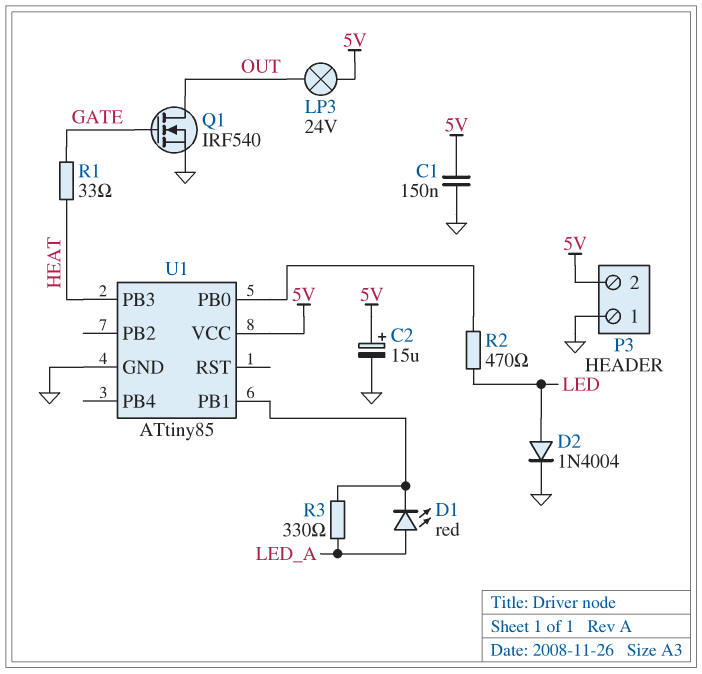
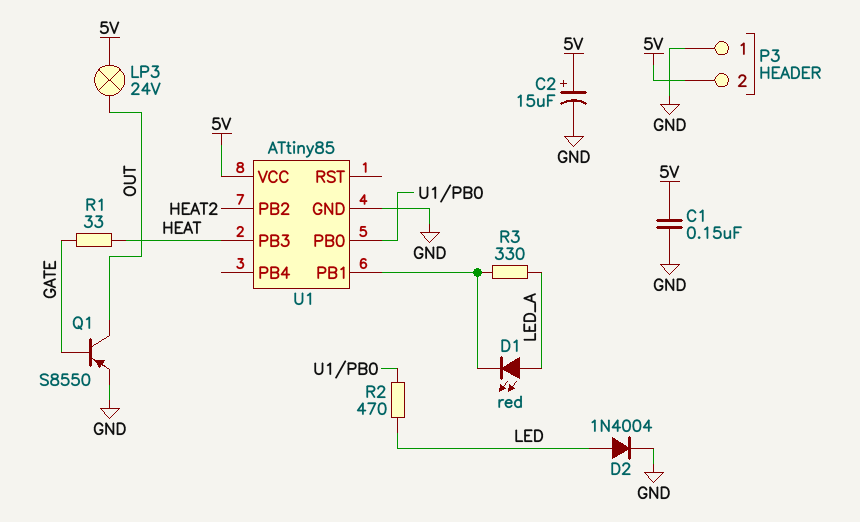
Q1: NMOS IRF540 (G GATE, D OUT, S GND) -> PNP S8550 (B GATE, C OUT, E GND)
U1 pin PB2: none -> HEAT2

